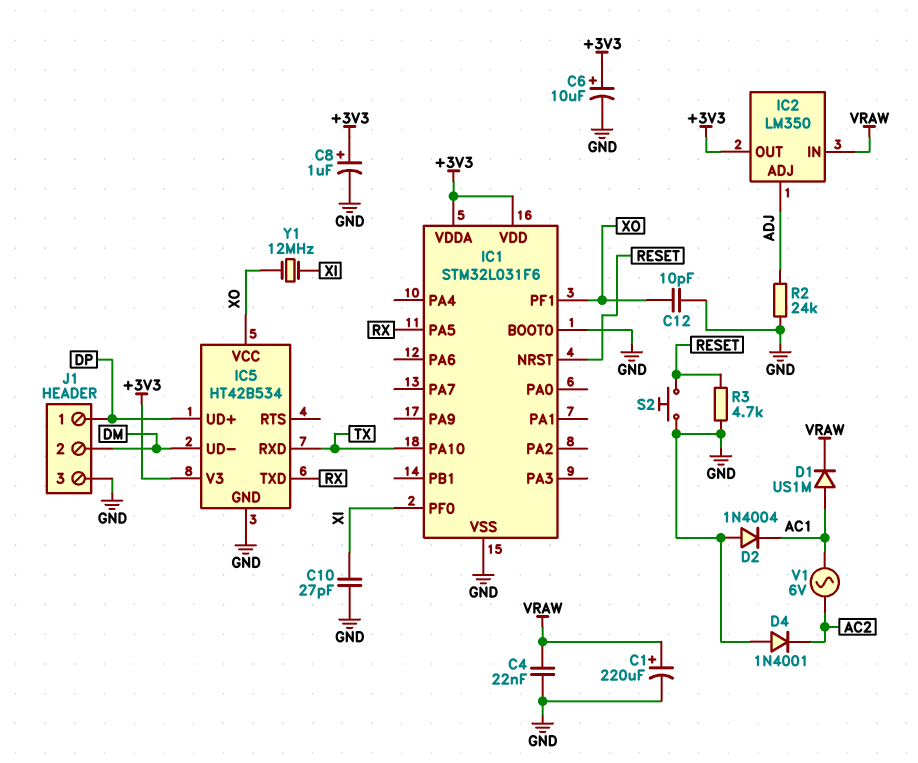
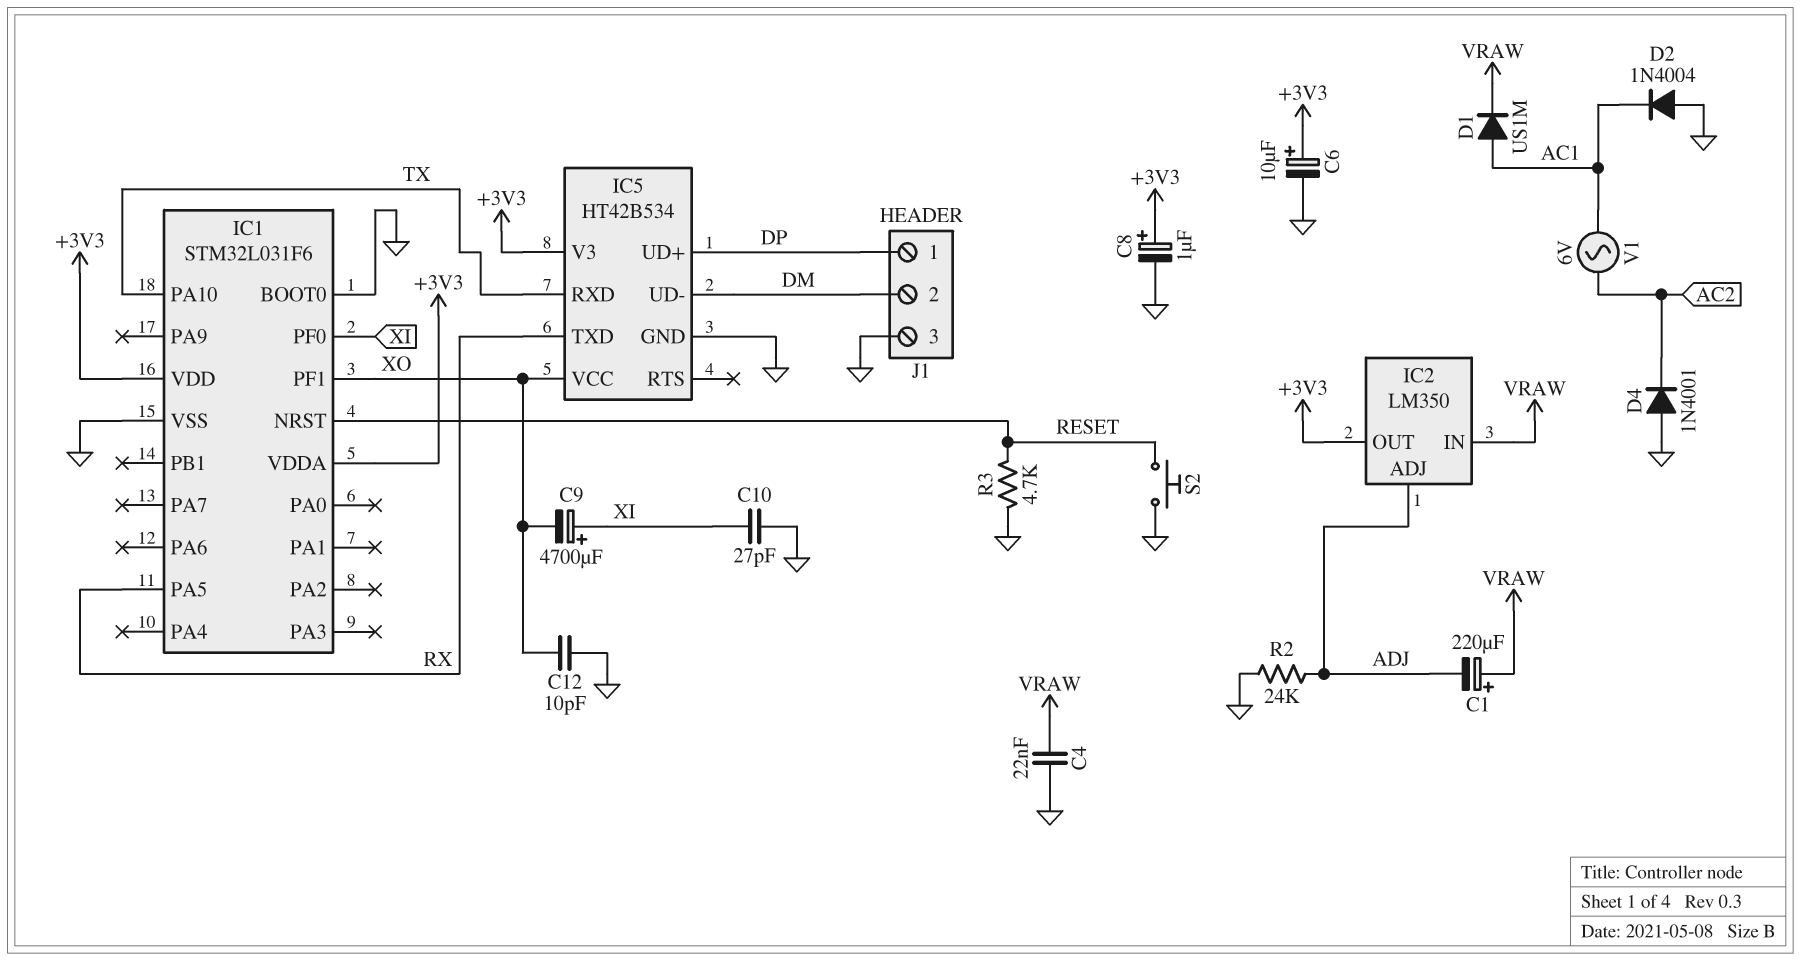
C1: 220uF (plus VRAW, minus GND) -> 220uF (plus VRAW, minus ADJ)
C9: none -> 4700uF (plus XI, minus XO)
Y1: 12MHz (XI, XO) -> none

